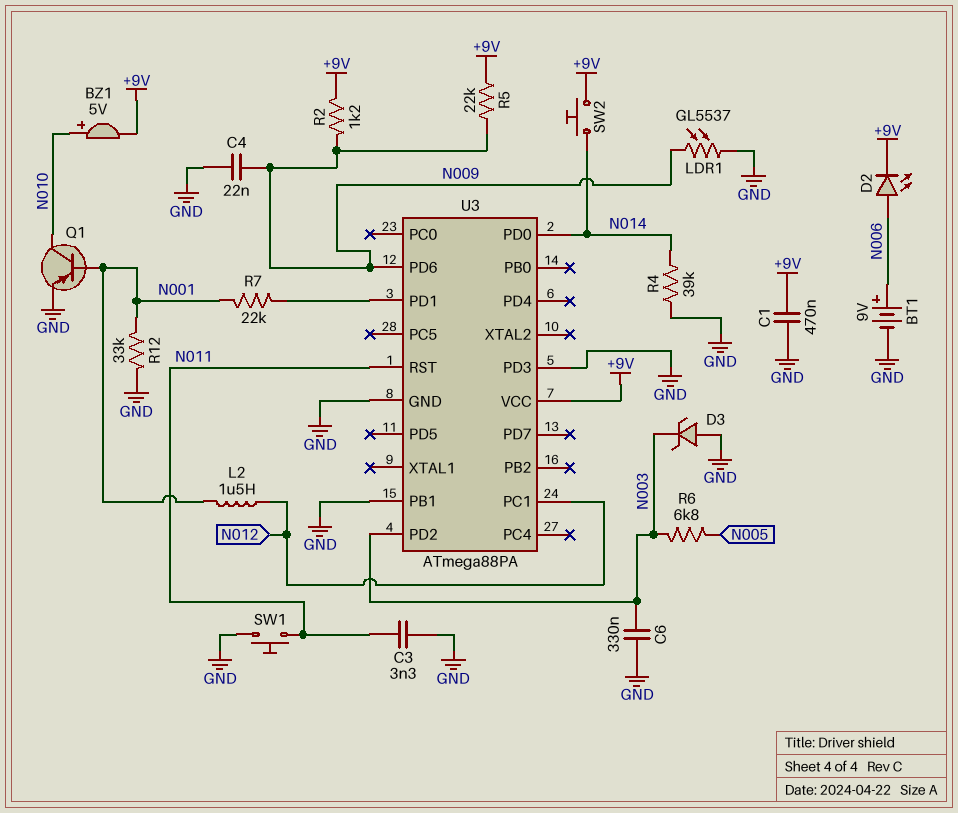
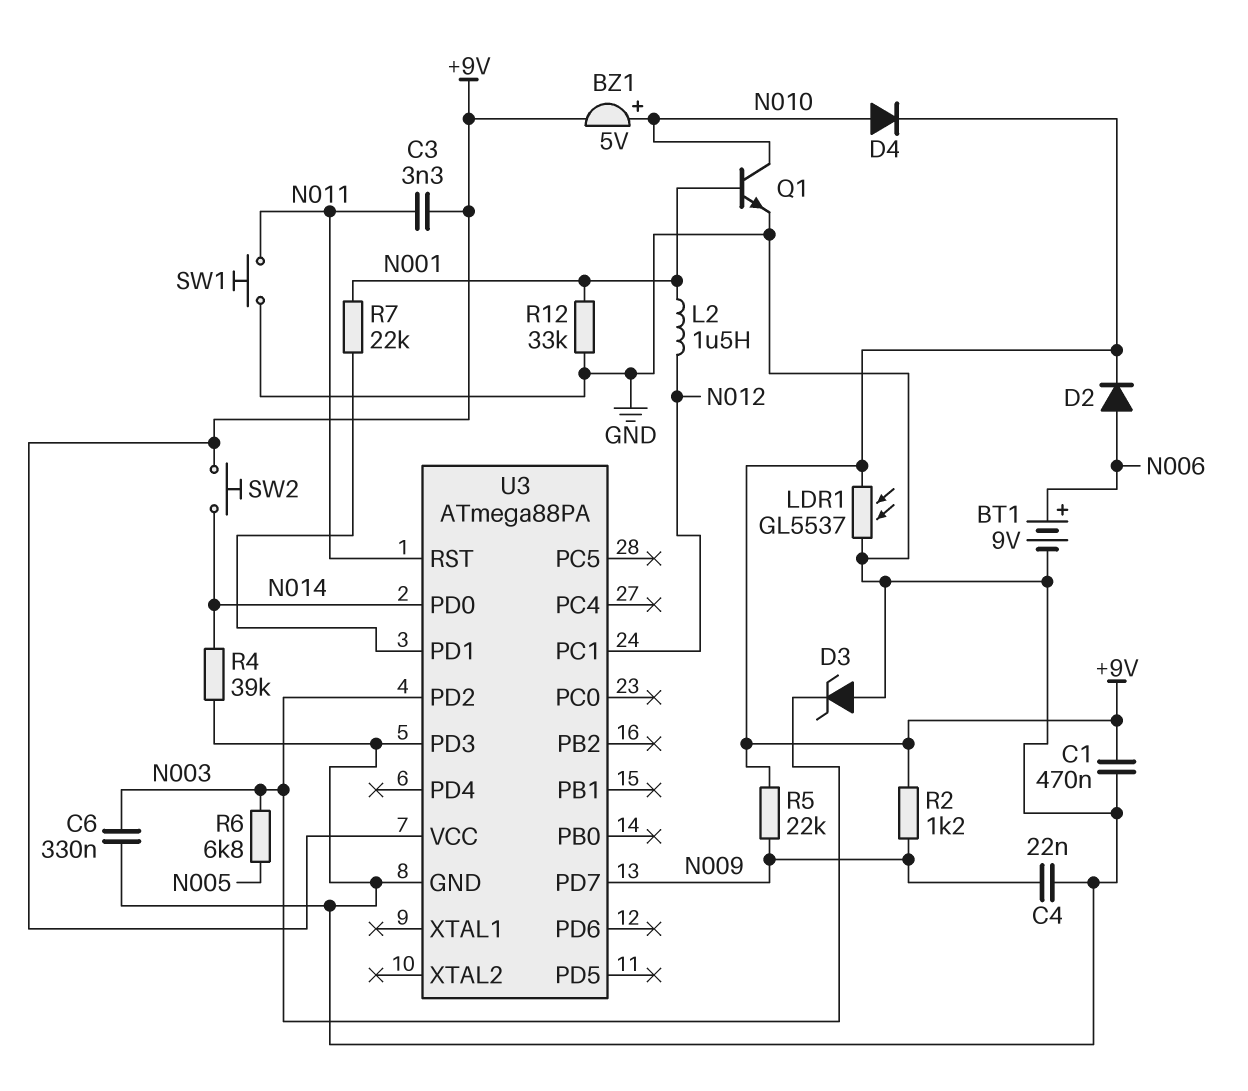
C3: 3.3nF (GND, N011) -> 3.3nF (+9V, N011)
D2: LED (A N006, K +9V) -> diode (A N006, K +9V)
D4: none -> diode (A N010, K +9V)
LDR1: GL5537 (GND, N009) -> GL5537 (+9V, GND)
Q1: PNP (B N001, C N010, E GND) -> NPN (B N001, C N010, E GND)
U3 pin PB1: GND -> none
U3 pin PD6: N009 -> none
U3 pin PD7: none -> N009

